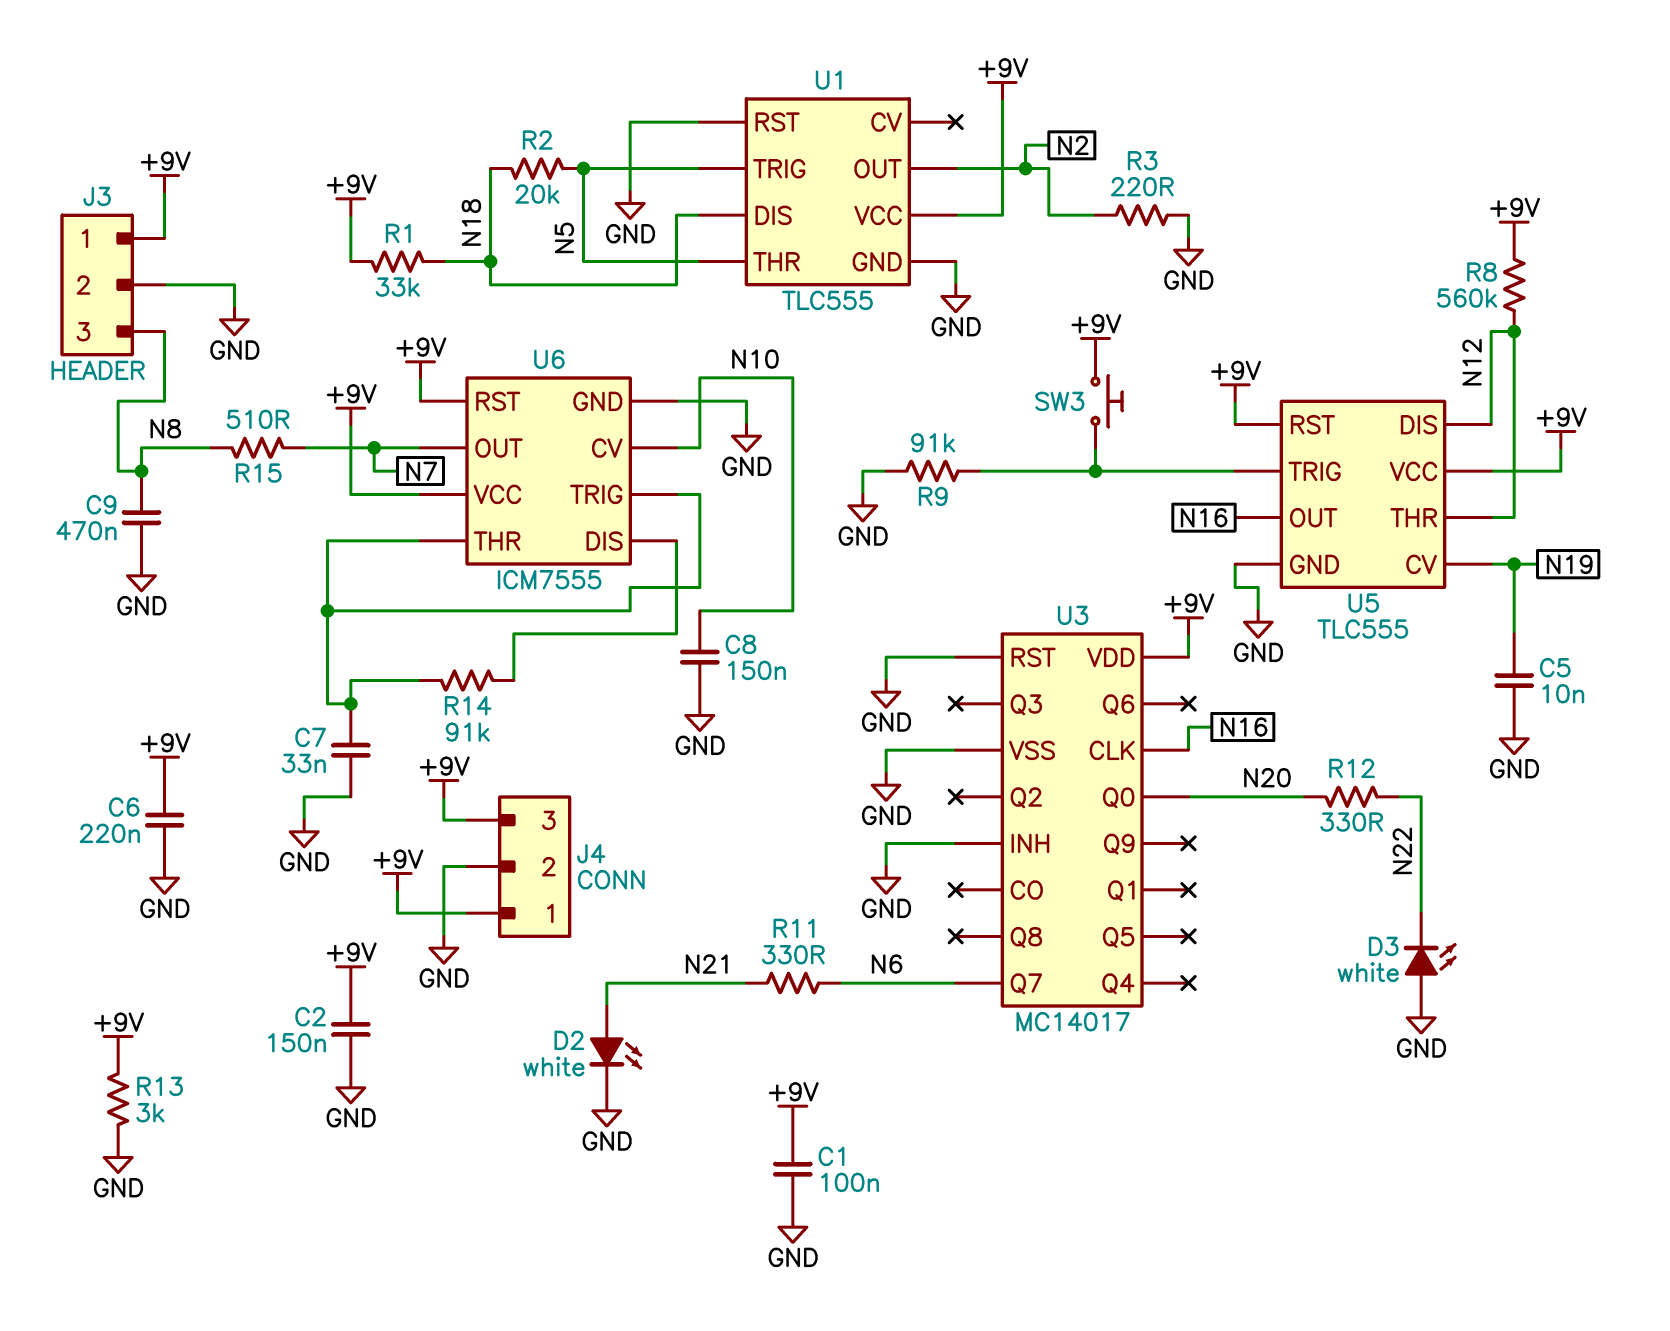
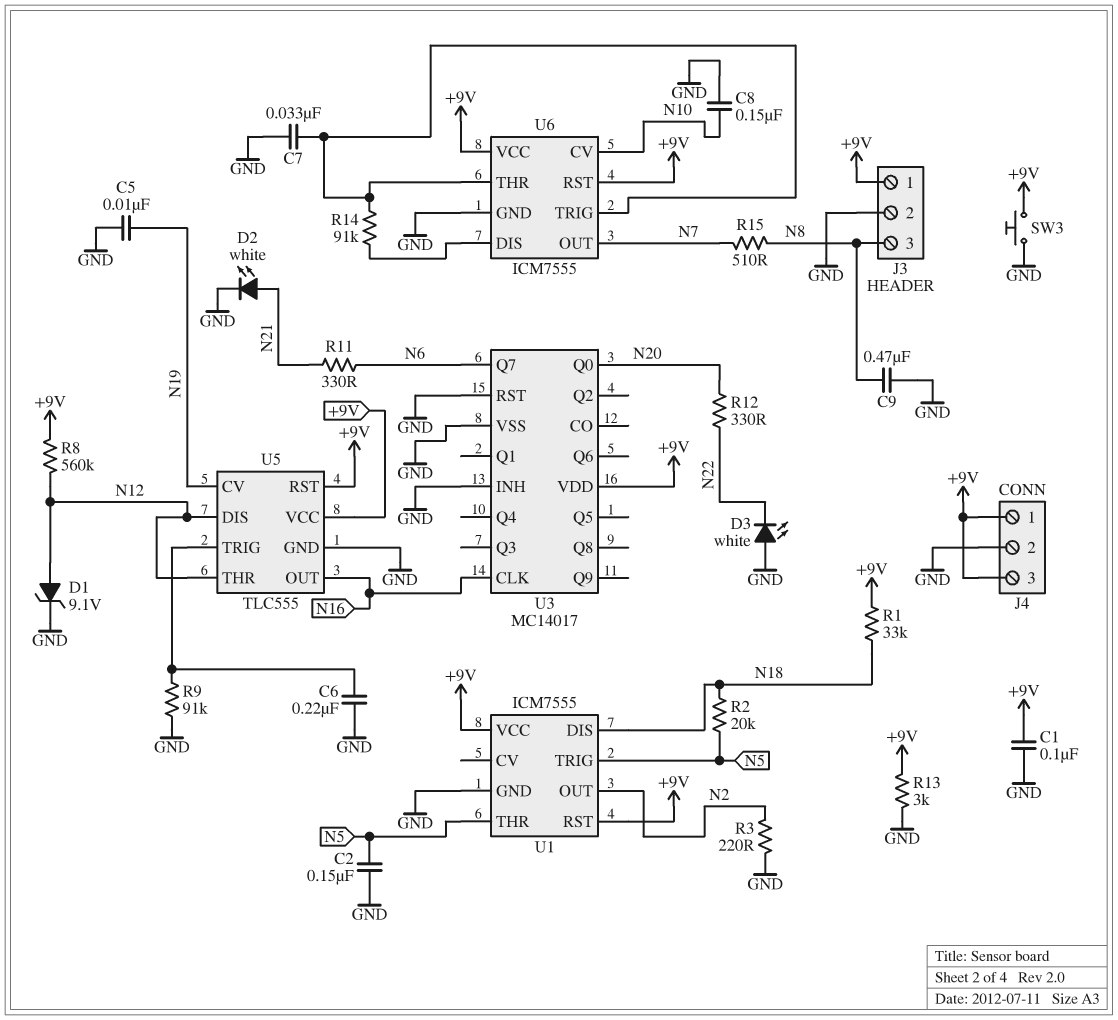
C2: 150nF (+9V, GND) -> 150nF (GND, N5)
C6: 220nF (+9V, GND) -> 220nF (GND, U5/TRIG)
D1: none -> zener 9.1V (A N12, K GND)
SW3: button (+9V, U5/TRIG) -> button (+9V, GND)
U1: TLC555 -> ICM7555
U1 pin RST: GND -> +9V

